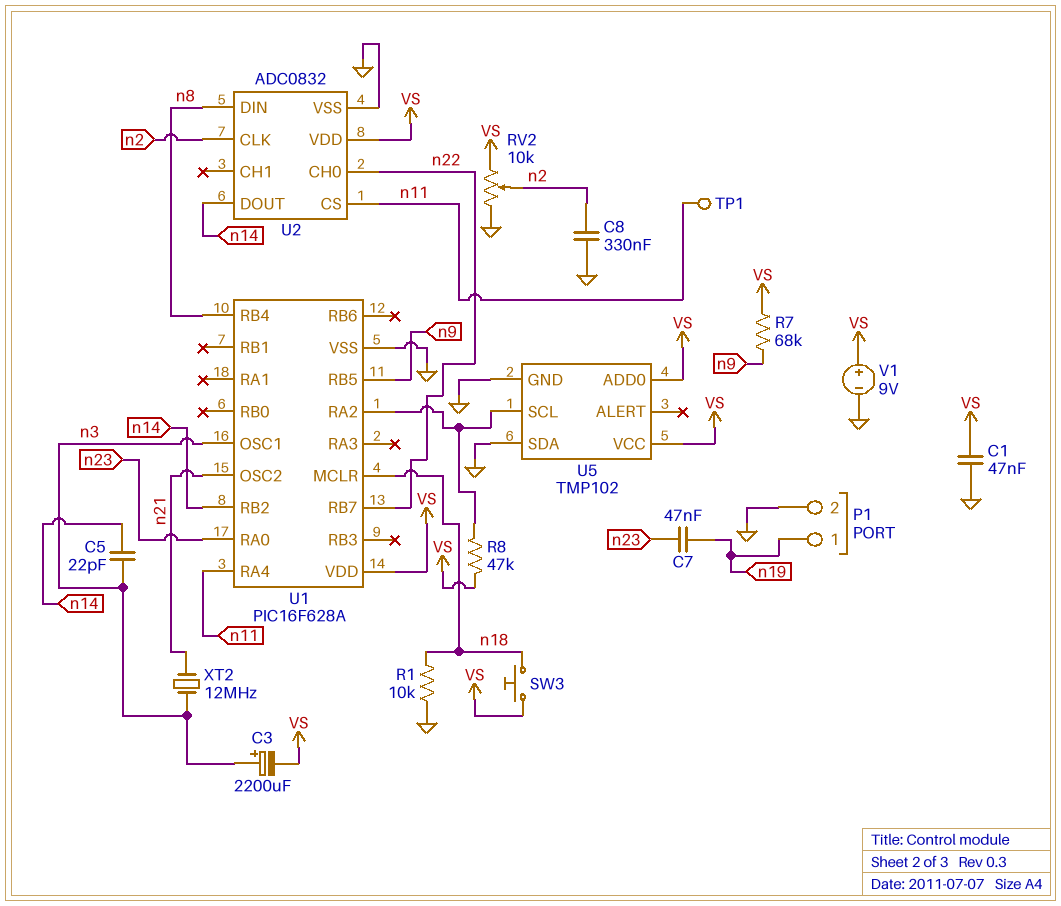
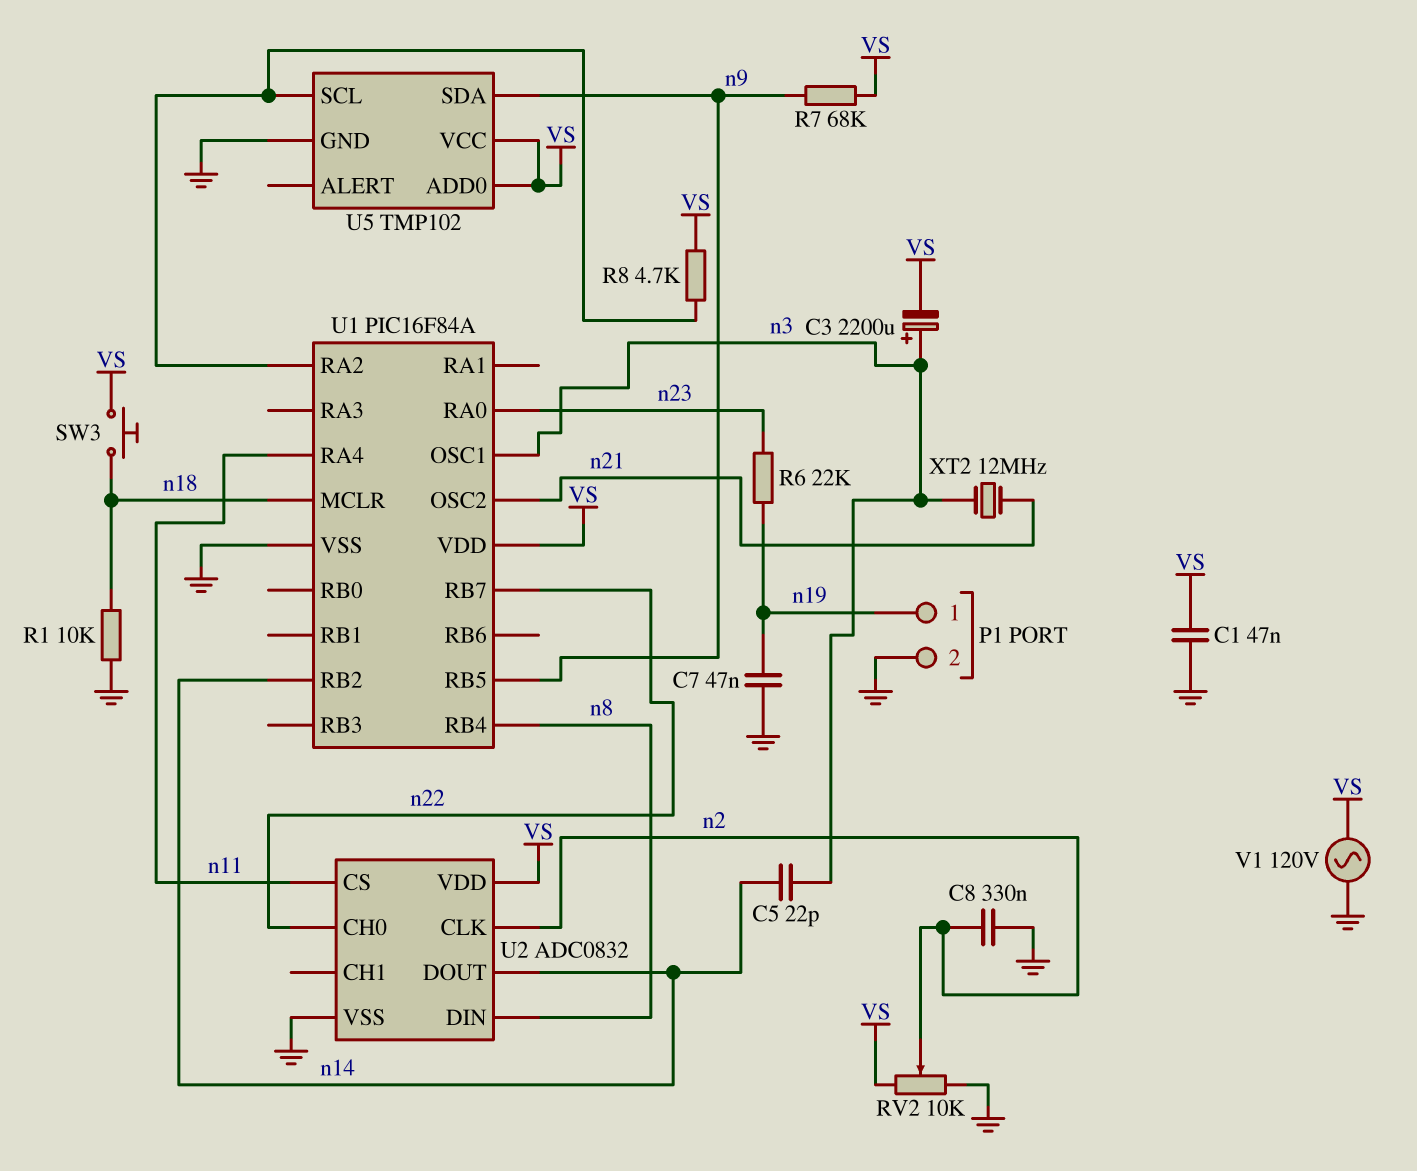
C7: 47nF (n19, n23) -> 47nF (GND, n19)
R6: none -> 22k (n19, n23)
R8: 47k (U1/RA2, VS) -> 4.7k (U1/RA2, VS)
TP1: test point (n11) -> none
U1: PIC16F628A -> PIC16F84A
U5 pin SDA: GND -> n9
V1: 9V (plus VS, minus GND) -> AC 120V (GND, VS)

